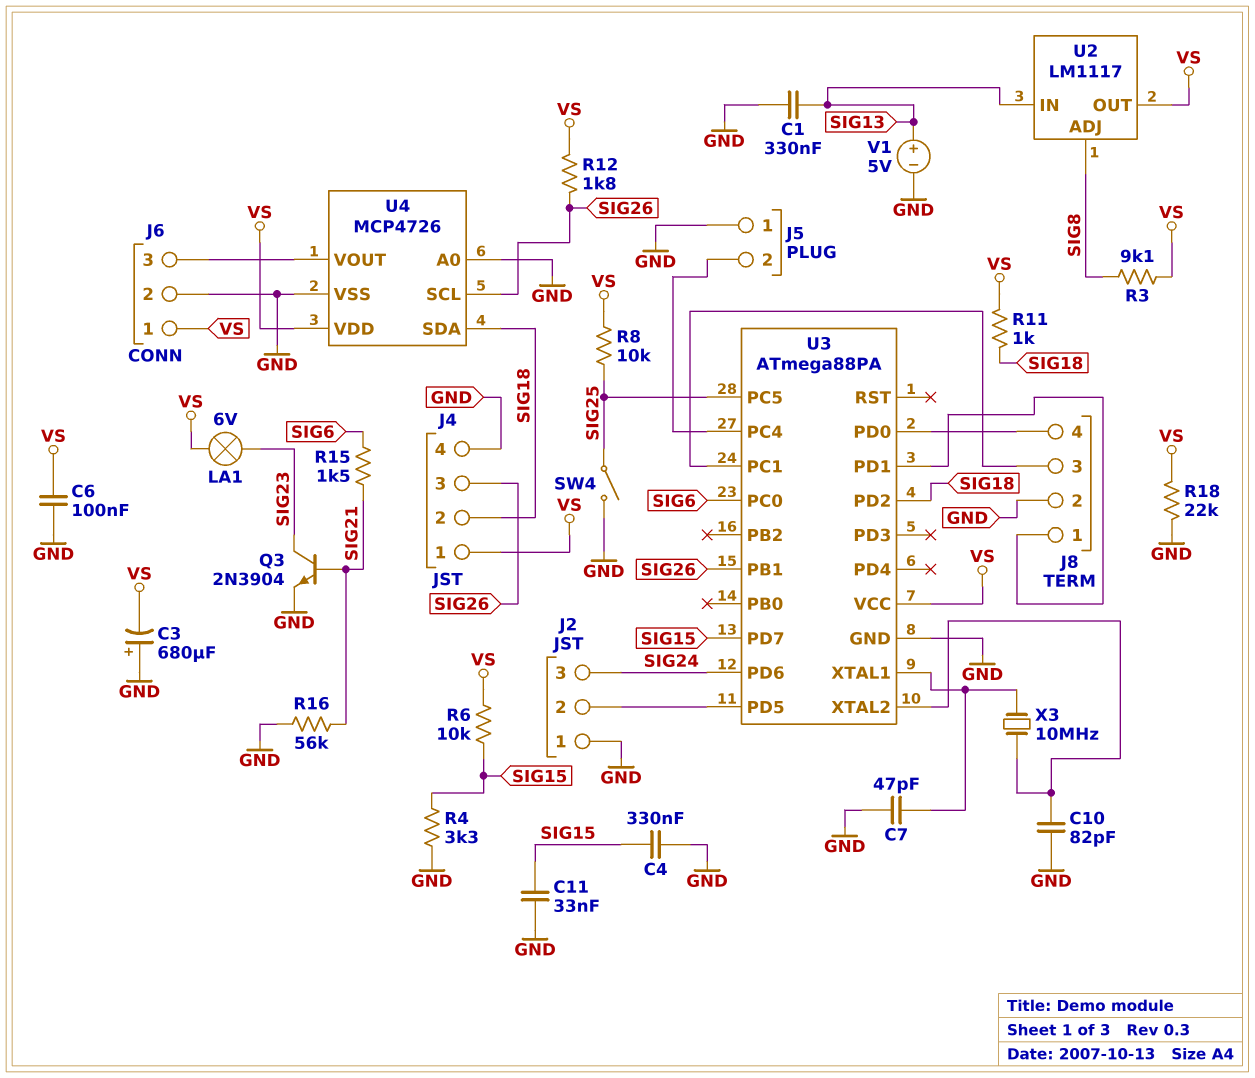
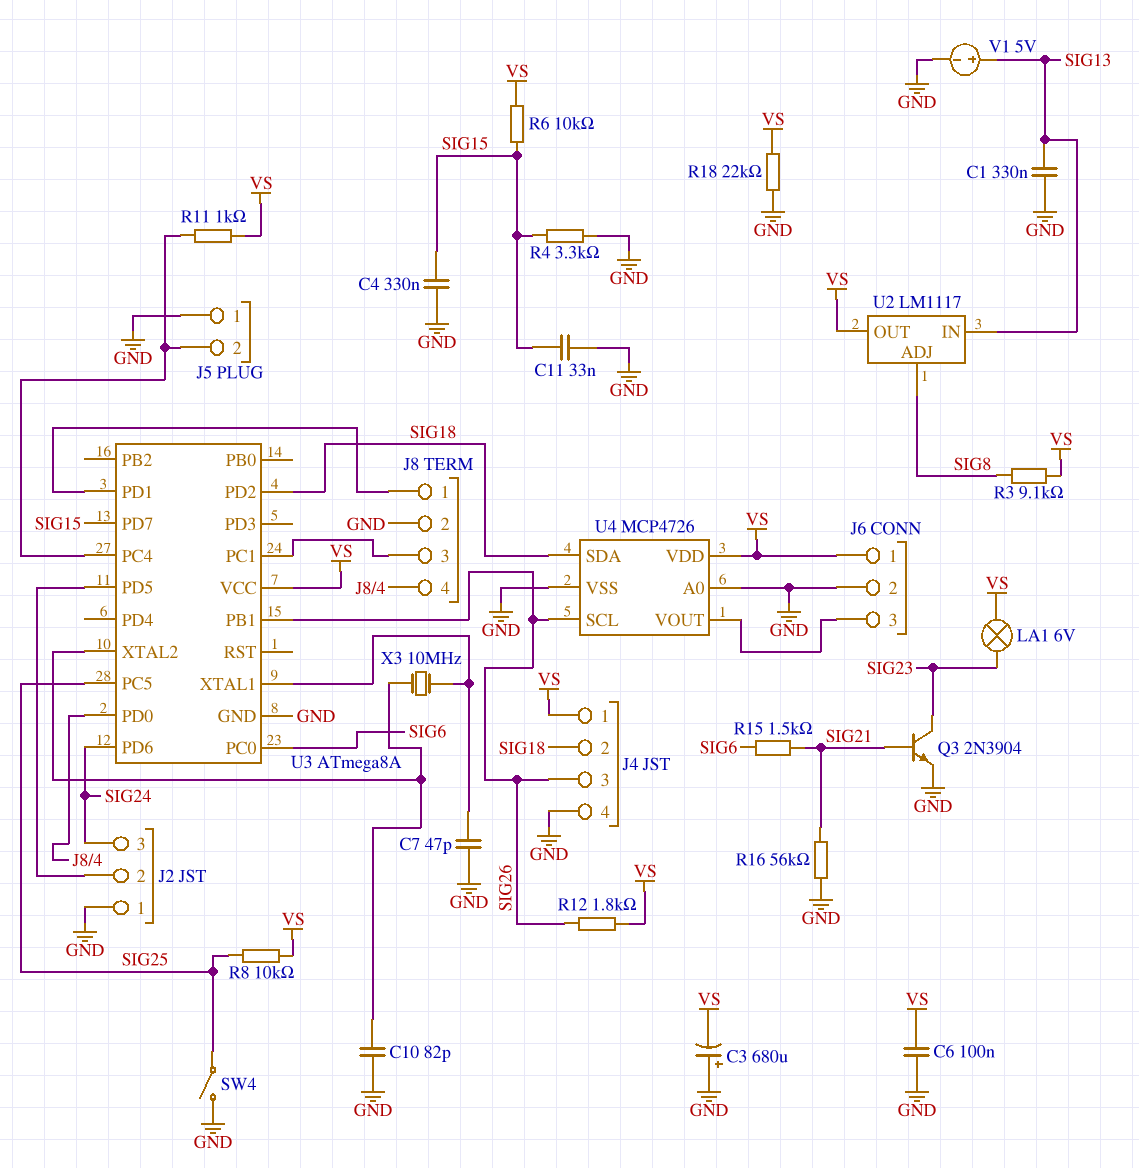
R11: 1k (SIG18, VS) -> 1k (J5/2, VS)
U3: ATmega88PA -> ATmega8A

